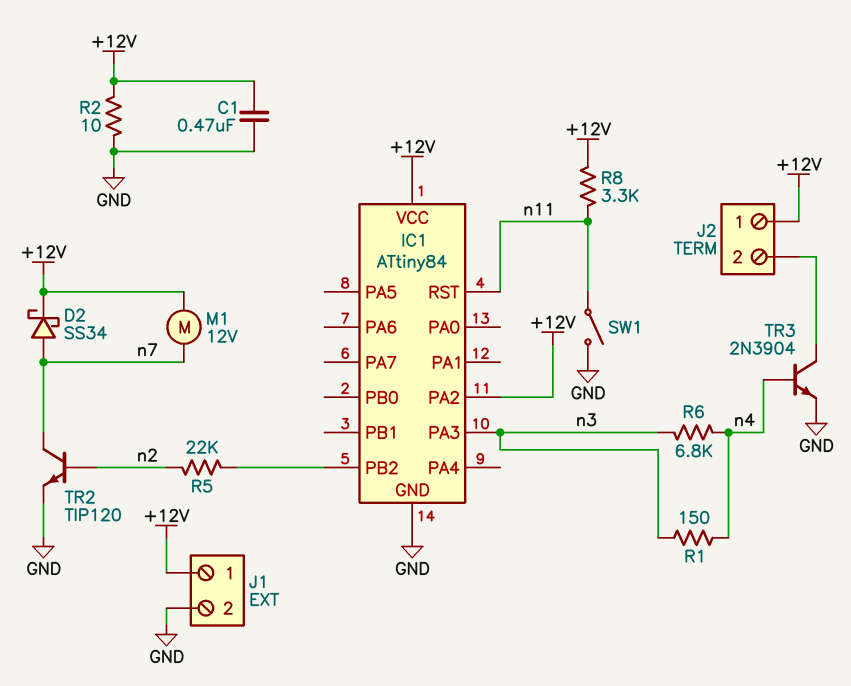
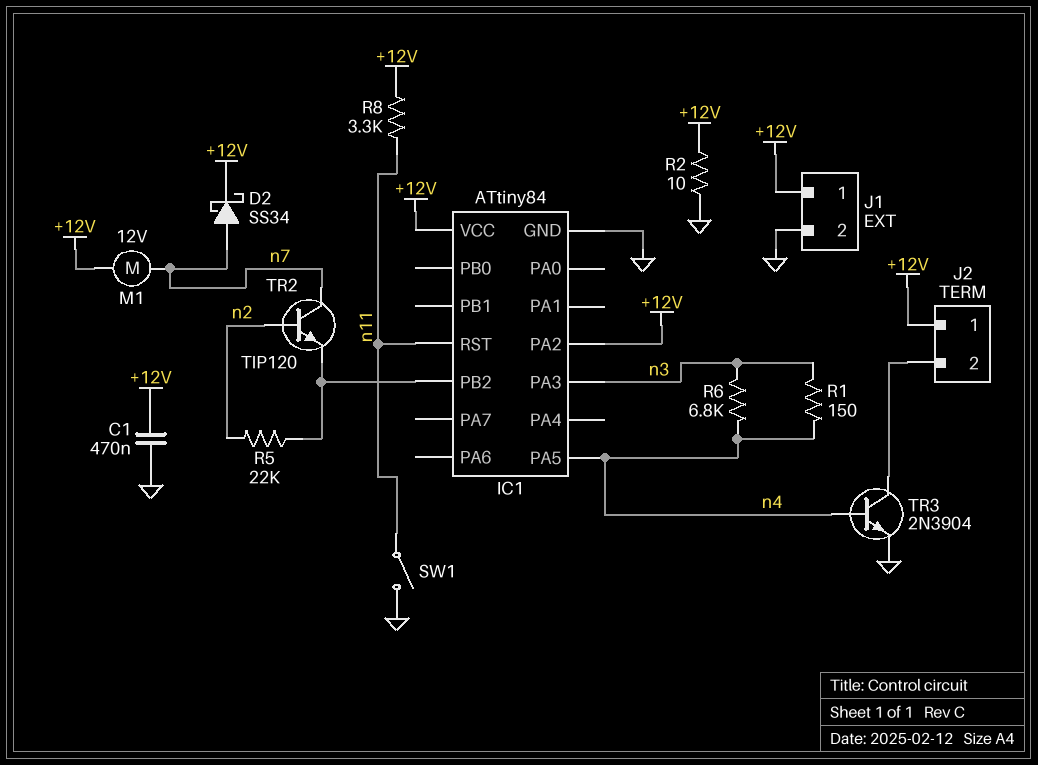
IC1 pin PA5: none -> n4
TR2: NPN TIP120 (B n2, C n7, E GND) -> NPN TIP120 (B n2, C n7, E IC1/PB2)

